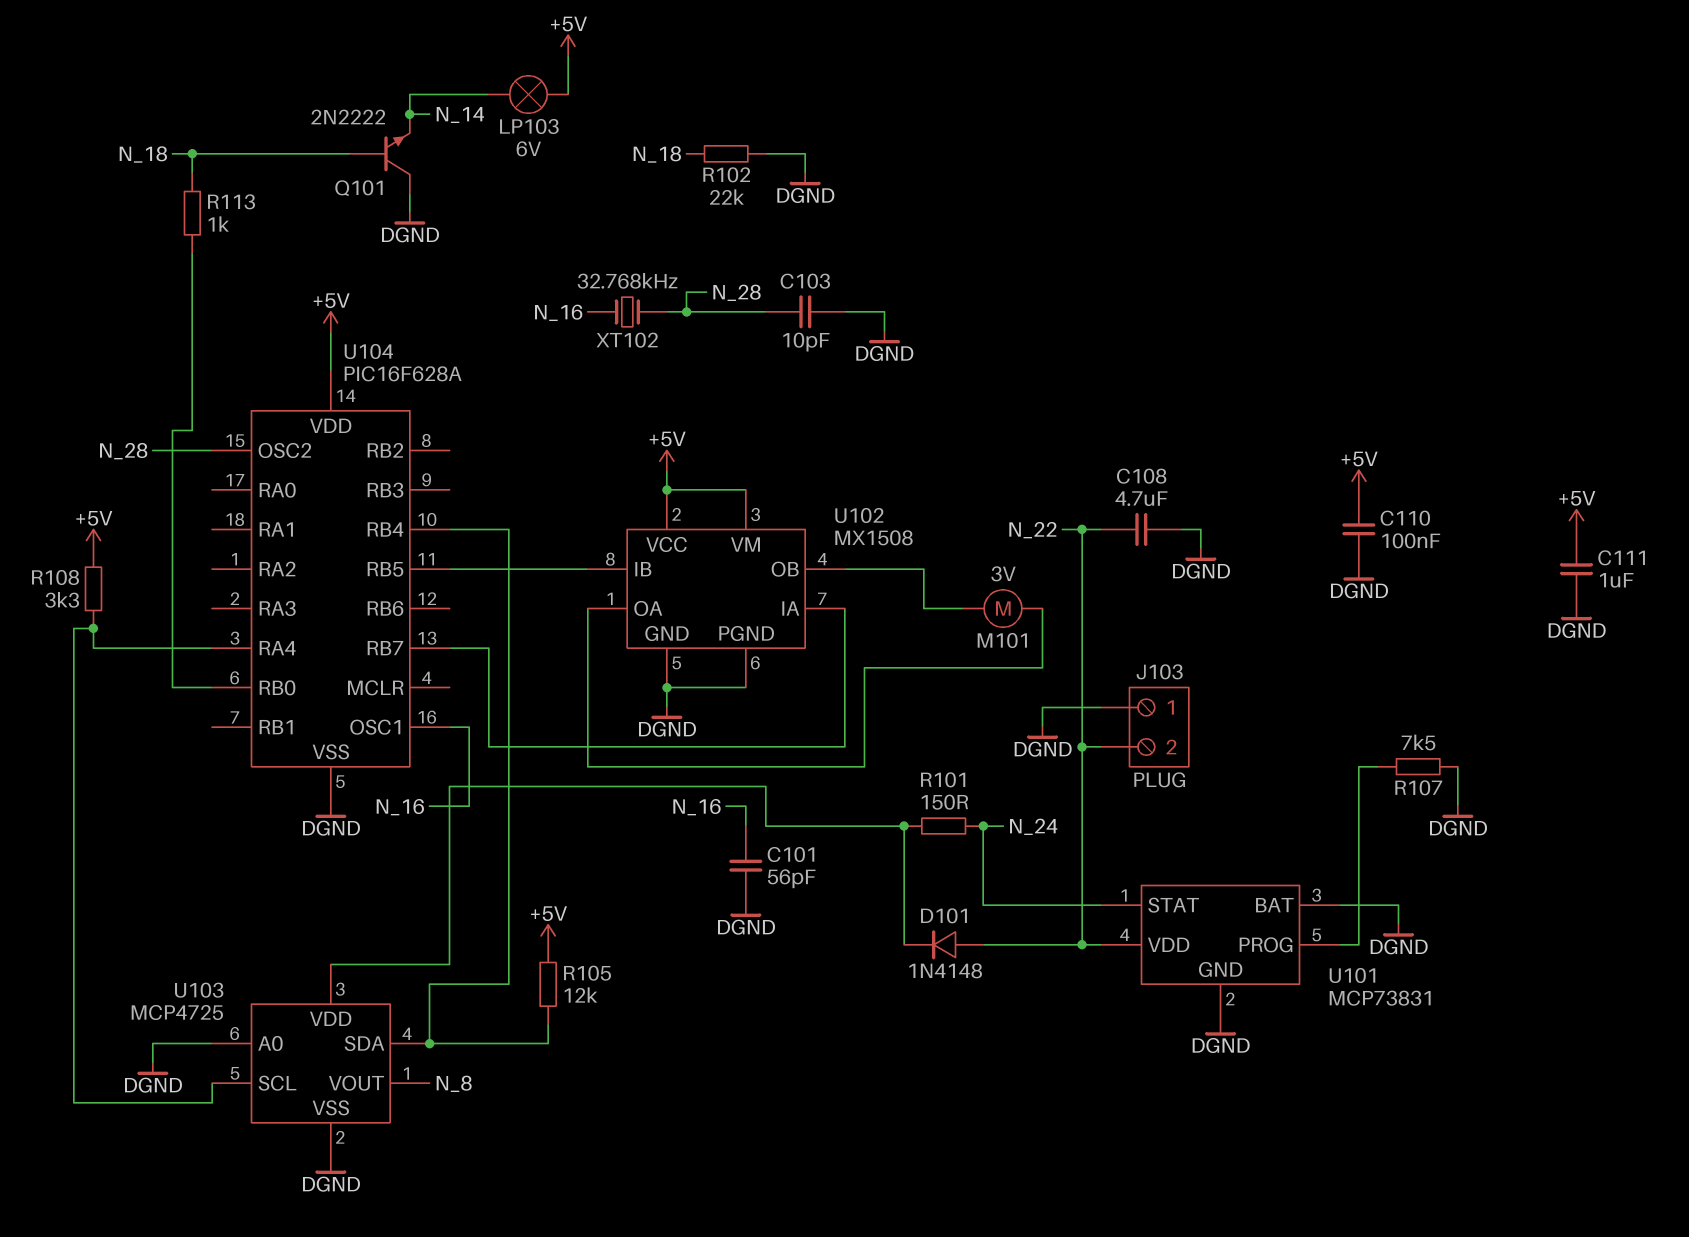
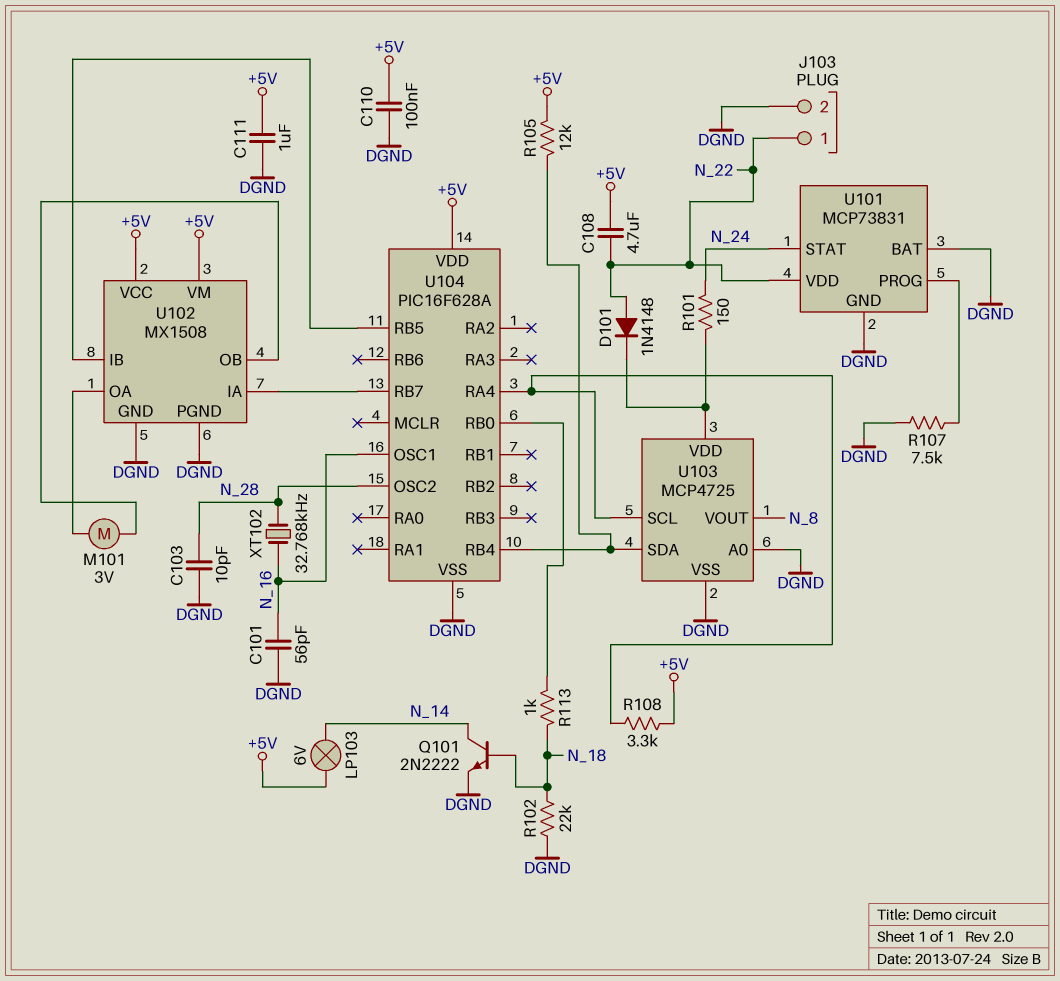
C108: 4.7uF (DGND, N_22) -> 4.7uF (+5V, N_22)
J103 pin 1: DGND -> N_22
J103 pin 2: N_22 -> DGND
Q101: NPN 2N2222 (B N_18, C DGND, E N_14) -> NPN 2N2222 (B N_18, C N_14, E DGND)

